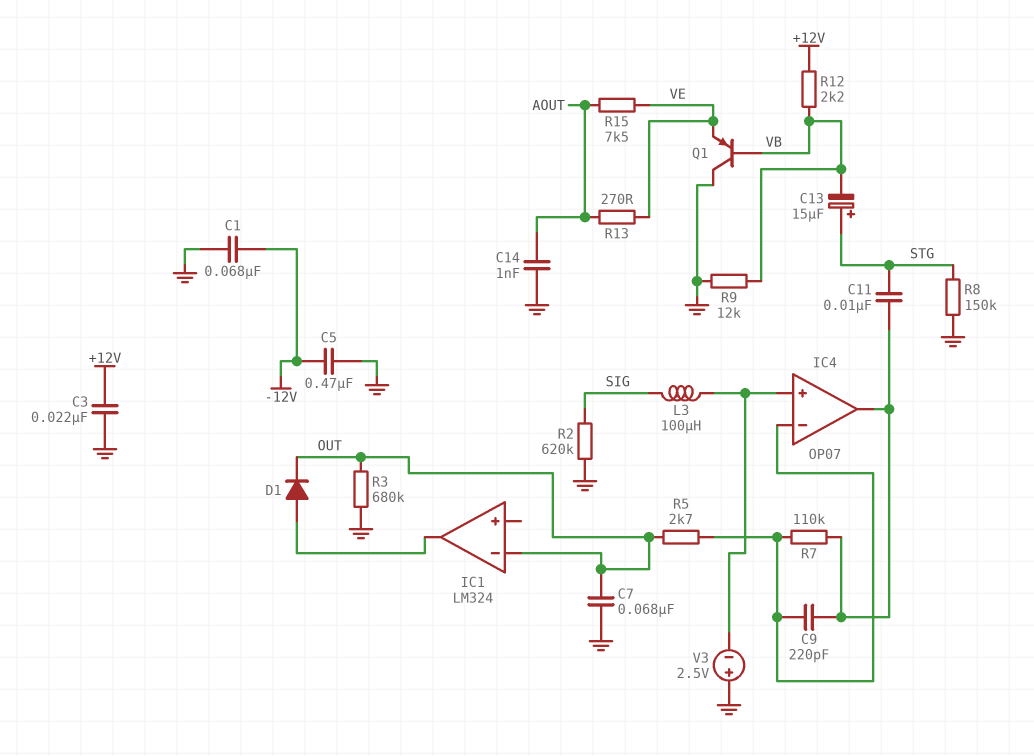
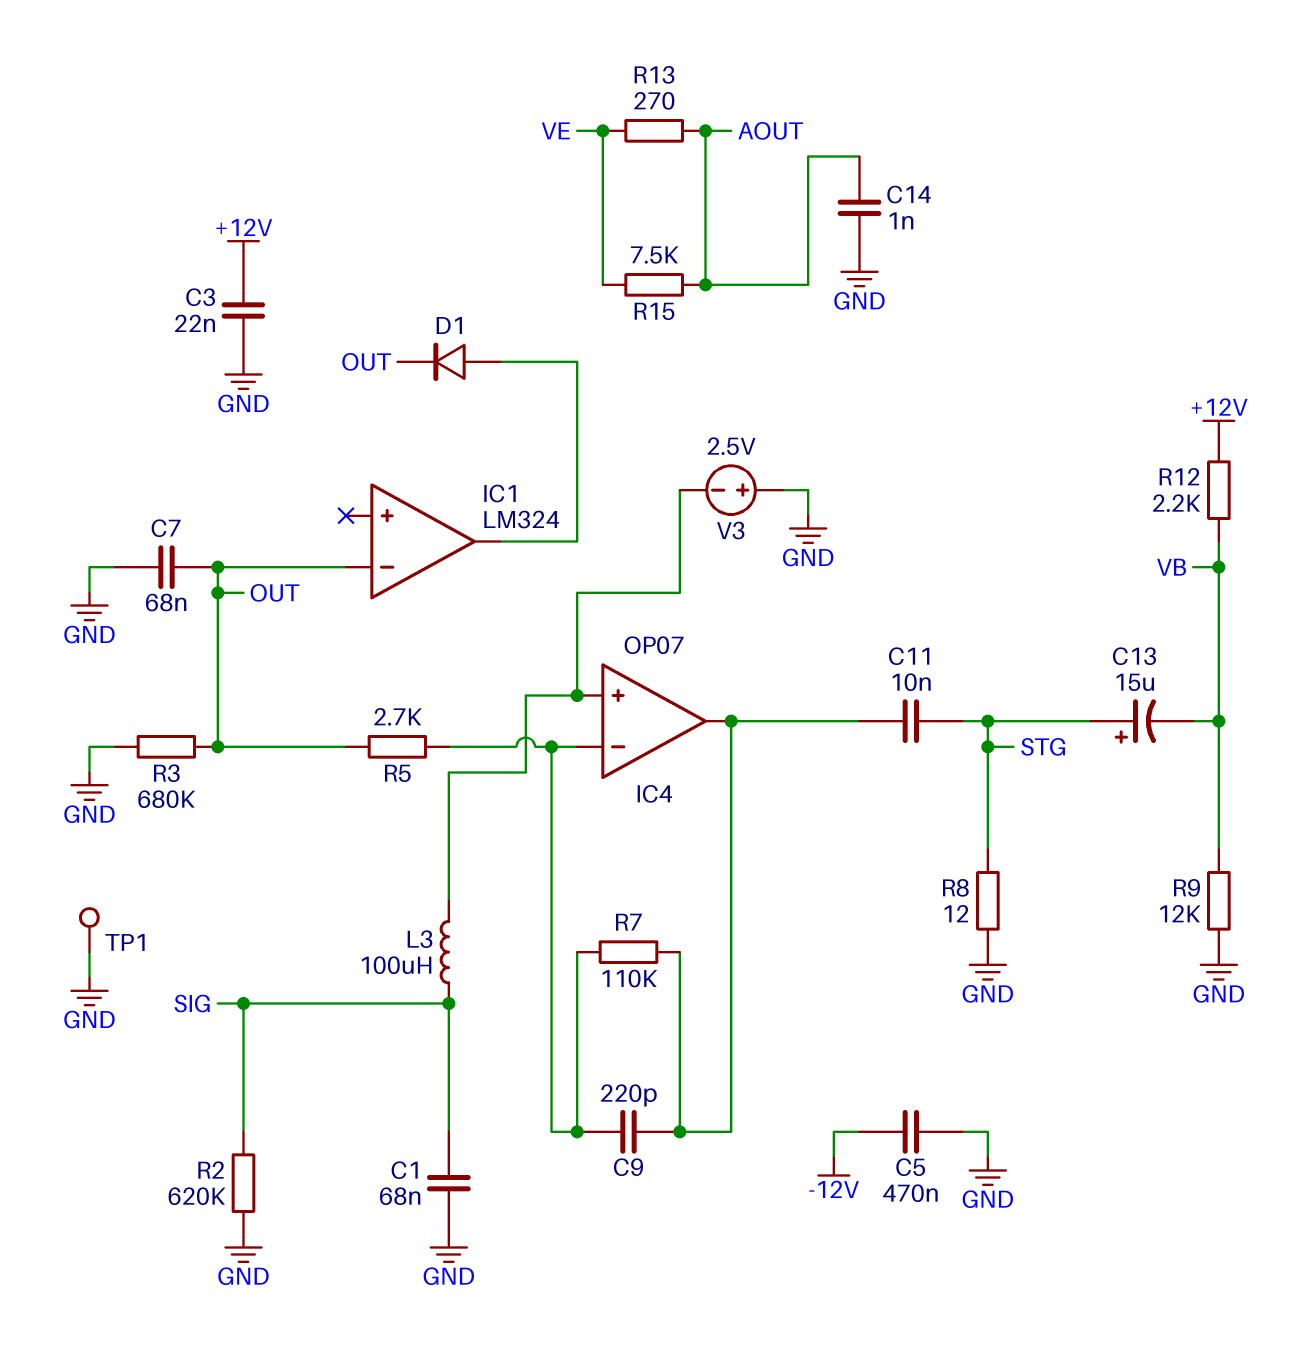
C1: 68nF (-12V, GND) -> 68nF (GND, SIG)
Q1: PNP (B VB, C GND, E VE) -> none
R8: 150k (GND, STG) -> 12 (GND, STG)
TP1: none -> test point (GND)

